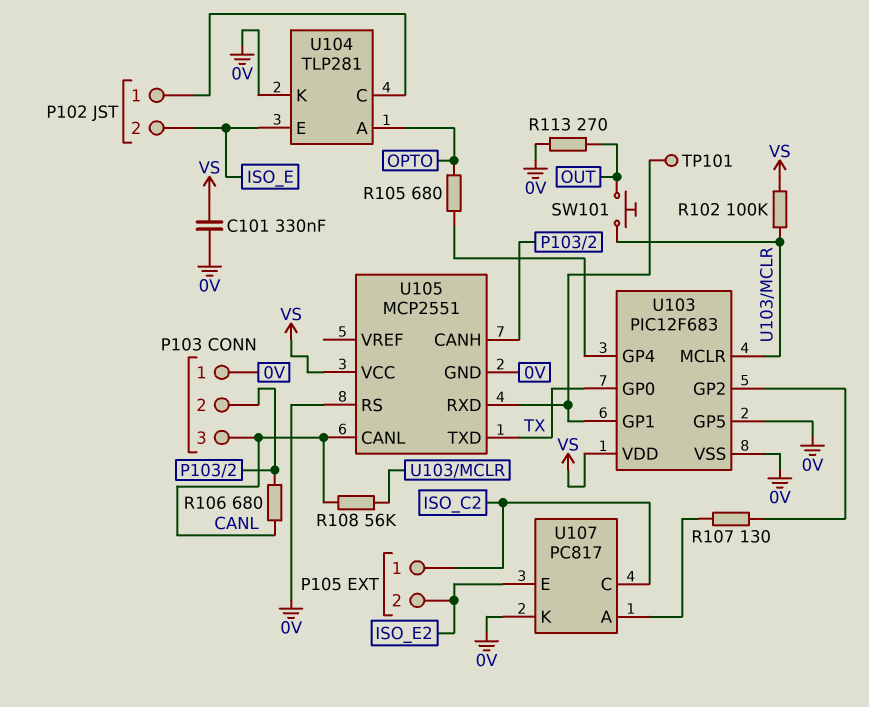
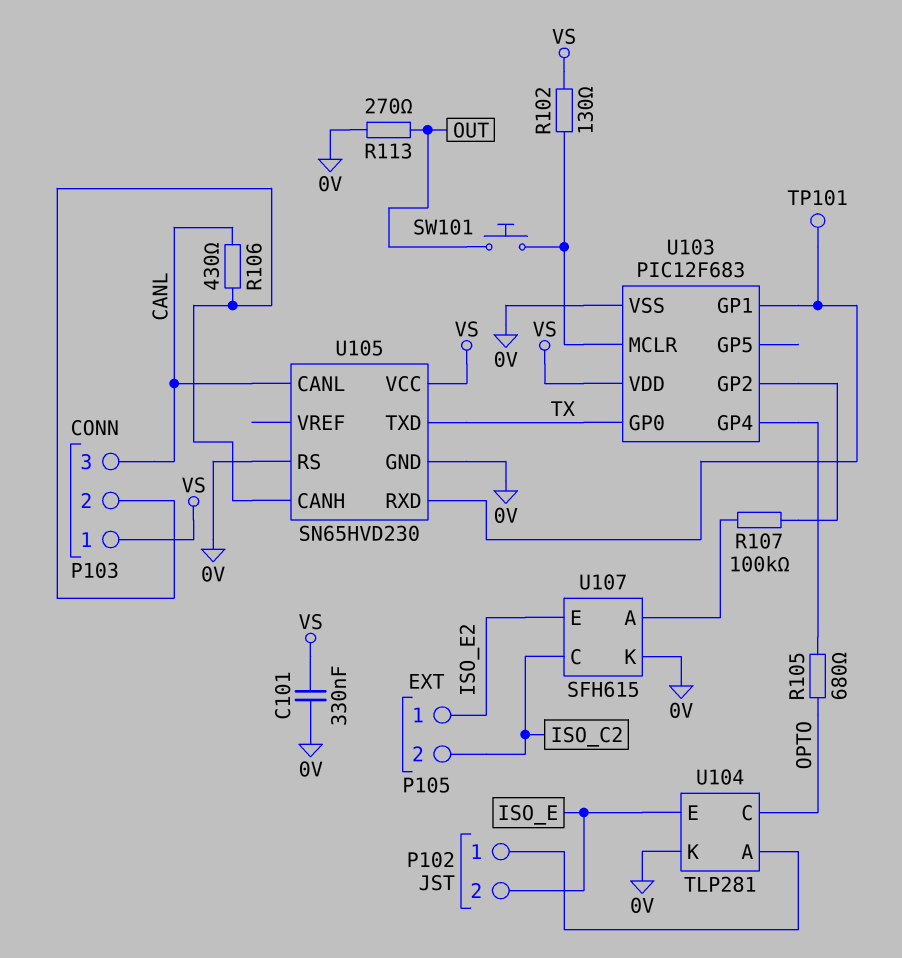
P103 pin 1: 0V -> VS
P105 pin 1: ISO_C2 -> ISO_E2
P105 pin 2: ISO_E2 -> ISO_C2
R102: 100k (U103/MCLR, VS) -> 130 (U103/MCLR, VS)
R106: 680 (CANL, P103/2) -> 430 (CANL, P103/2)
R107: 130 (U103/GP2, U107/A) -> 100k (U103/GP2, U107/A)
R108: 56k (CANL, U103/MCLR) -> none
U103 pin GP5: 0V -> none
U104 pin A: OPTO -> P102/1
U104 pin C: P102/1 -> OPTO
U105: MCP2551 -> SN65HVD230
U107: PC817 -> SFH615

